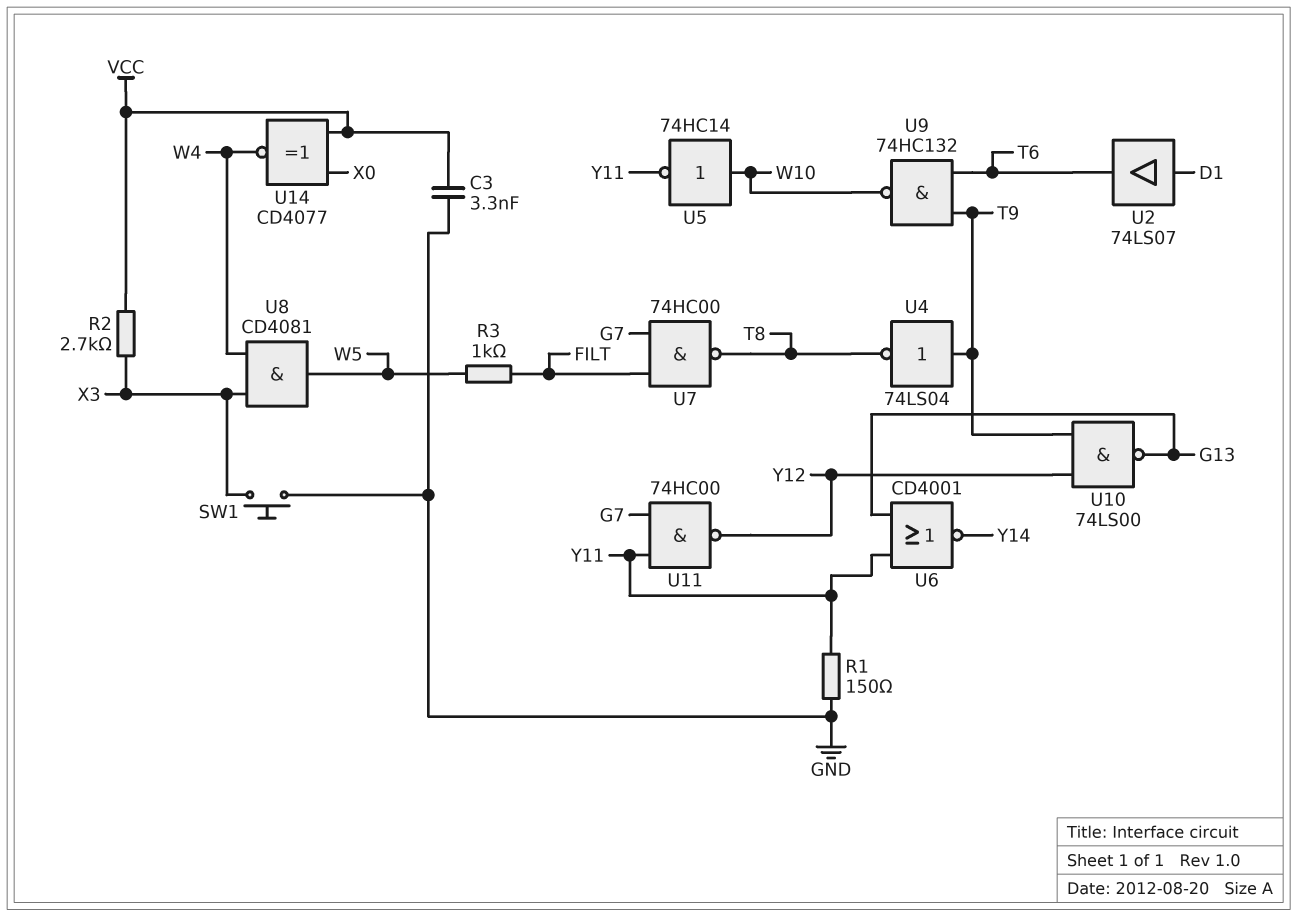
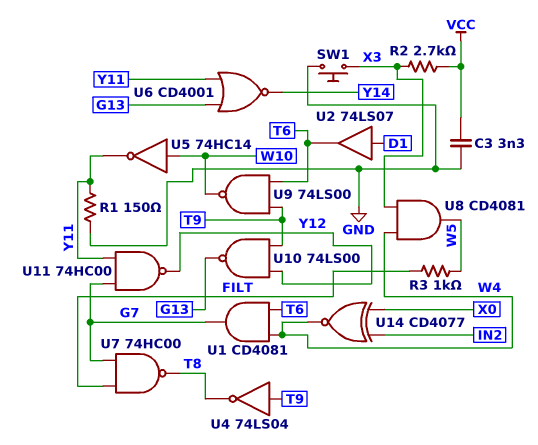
U1: none -> AND CD4081 (in T6, in W4, out G7)
U9: NAND 74HC132 (in T6, in T9, out W10) -> NAND 74LS00 (in T6, in T9, out W10)
U14: XNOR CD4077 (in VCC, in X0, out W4) -> XNOR CD4077 (in IN2, in X0, out W4)

